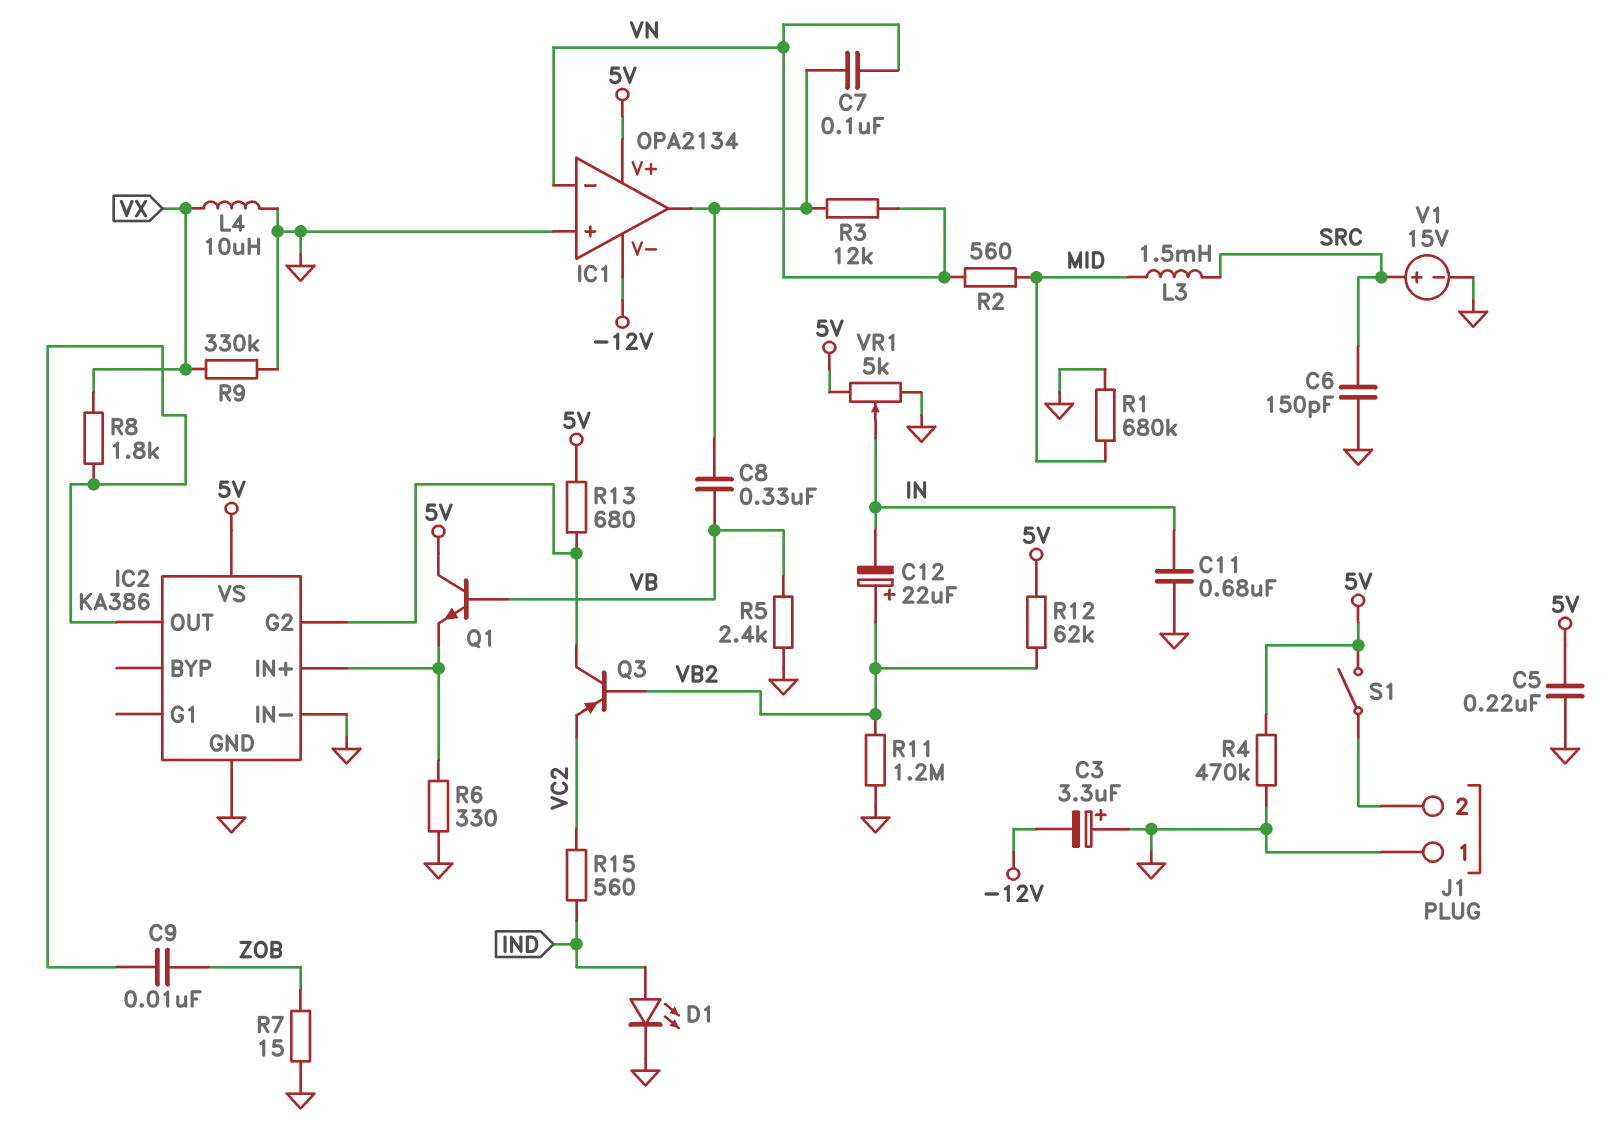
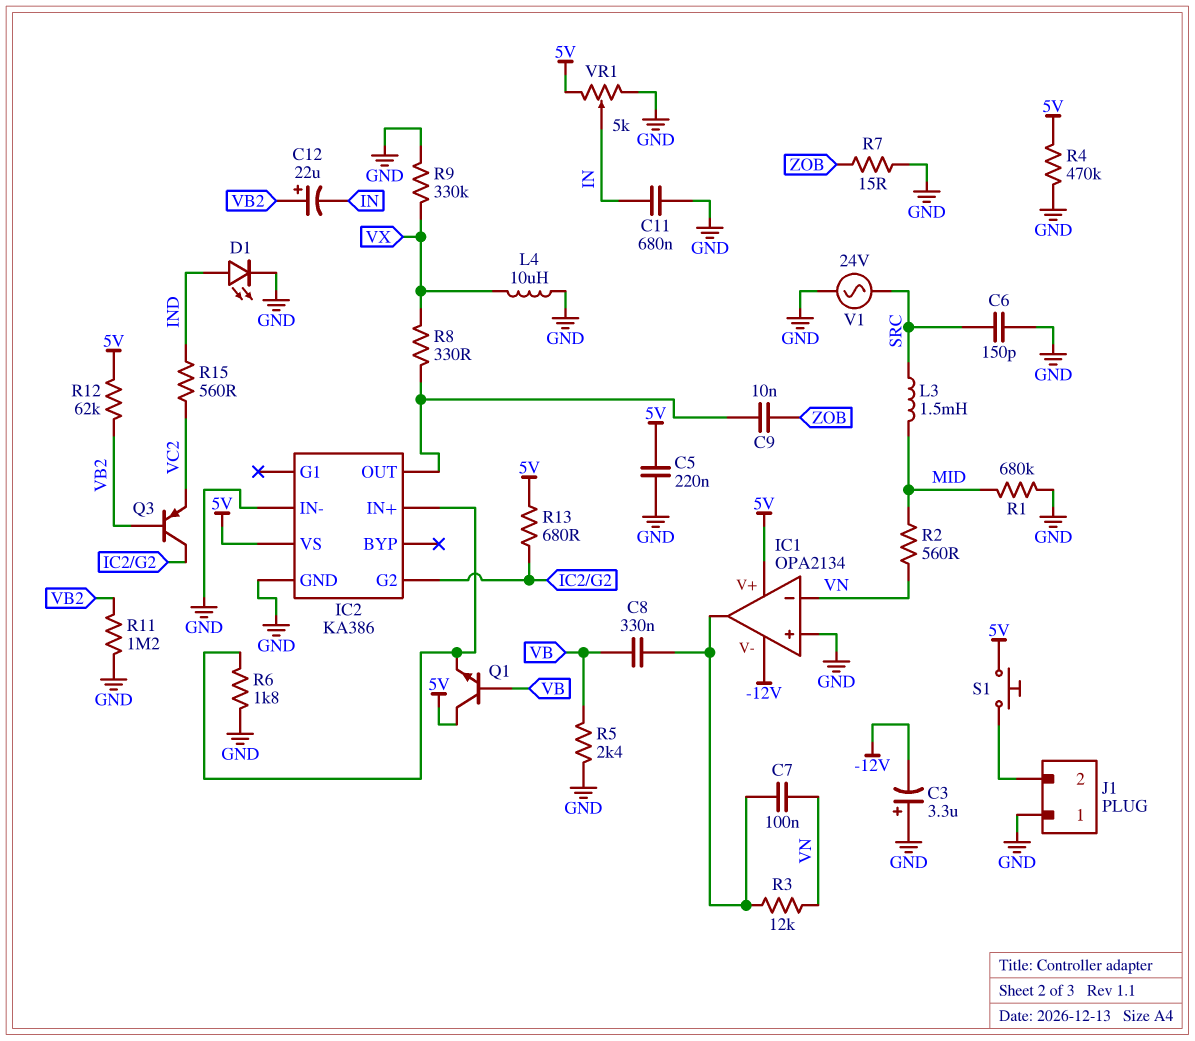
R6: 330 (GND, IC2/IN+) -> 1.8k (GND, IC2/IN+)
R8: 1.8k (IC2/OUT, VX) -> 330 (IC2/OUT, VX)
S1: switch (5V, J1/2) -> button (5V, J1/2)
V1: 15V (plus SRC, minus GND) -> AC 24V (GND, SRC)

